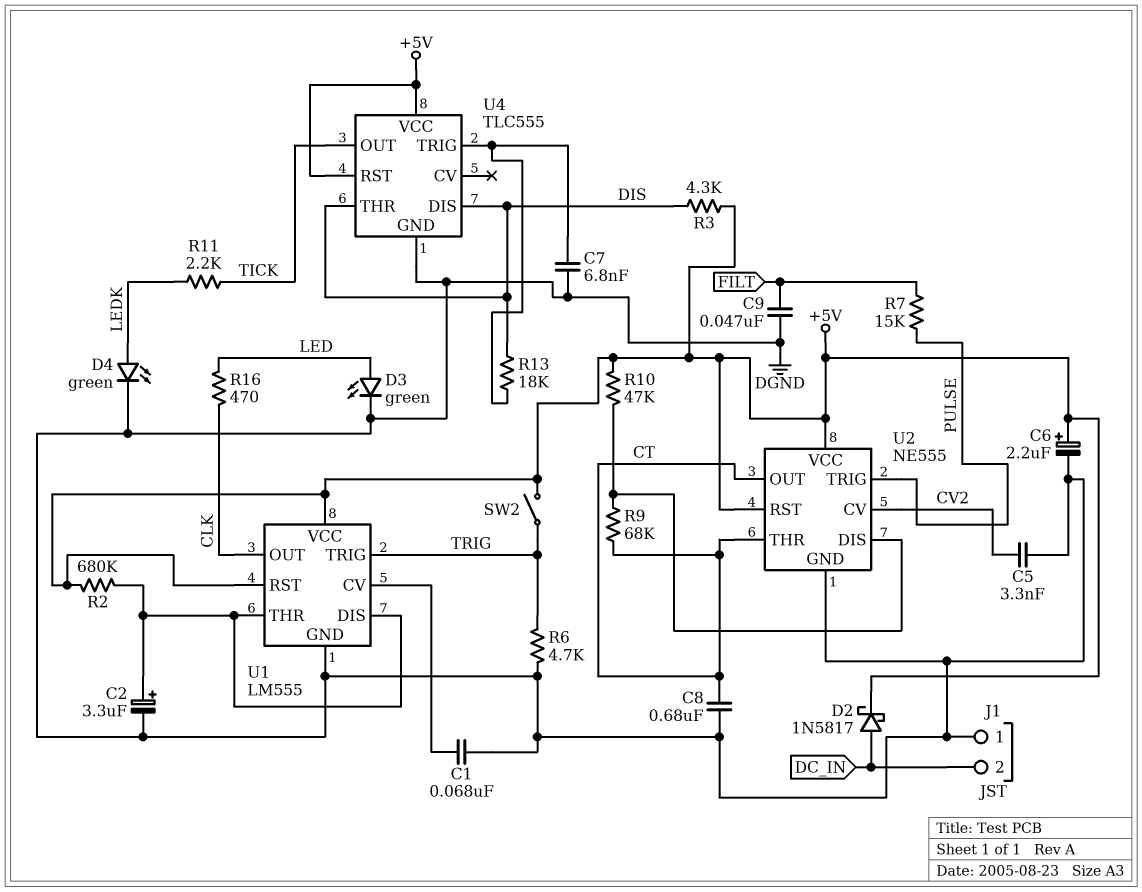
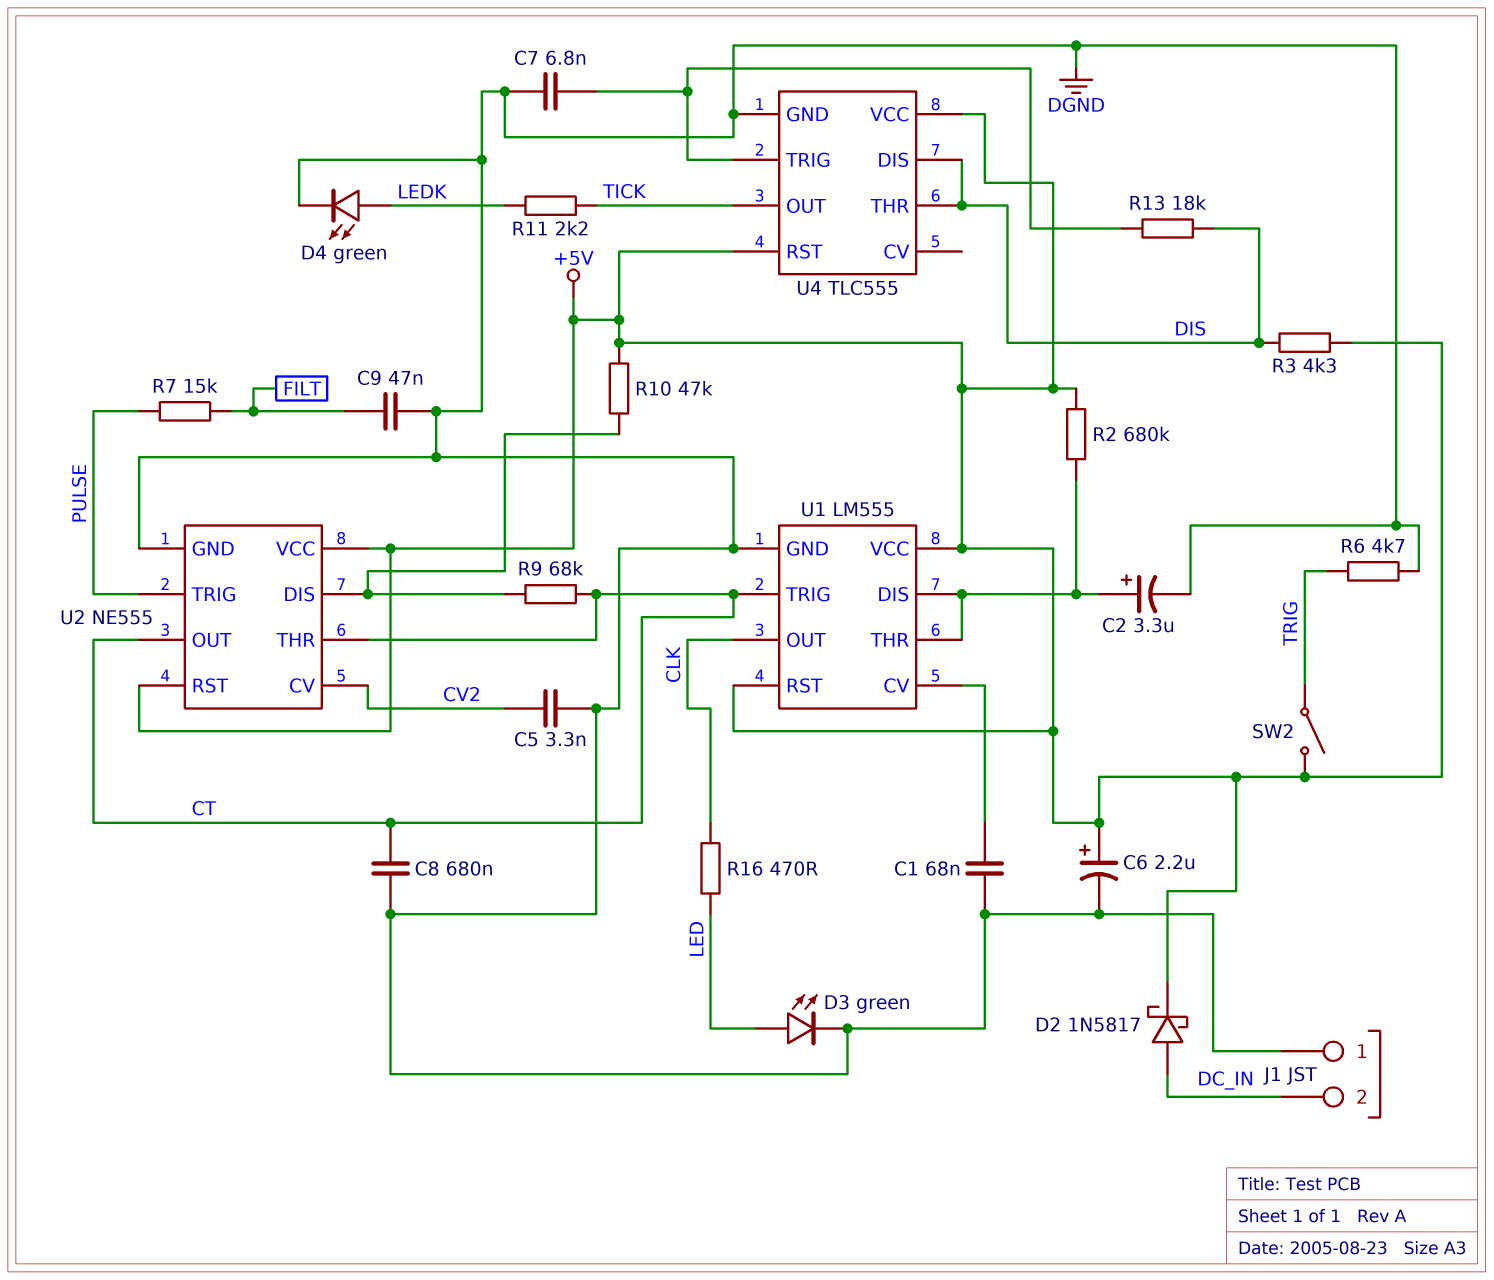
U1 pin TRIG: TRIG -> CT

